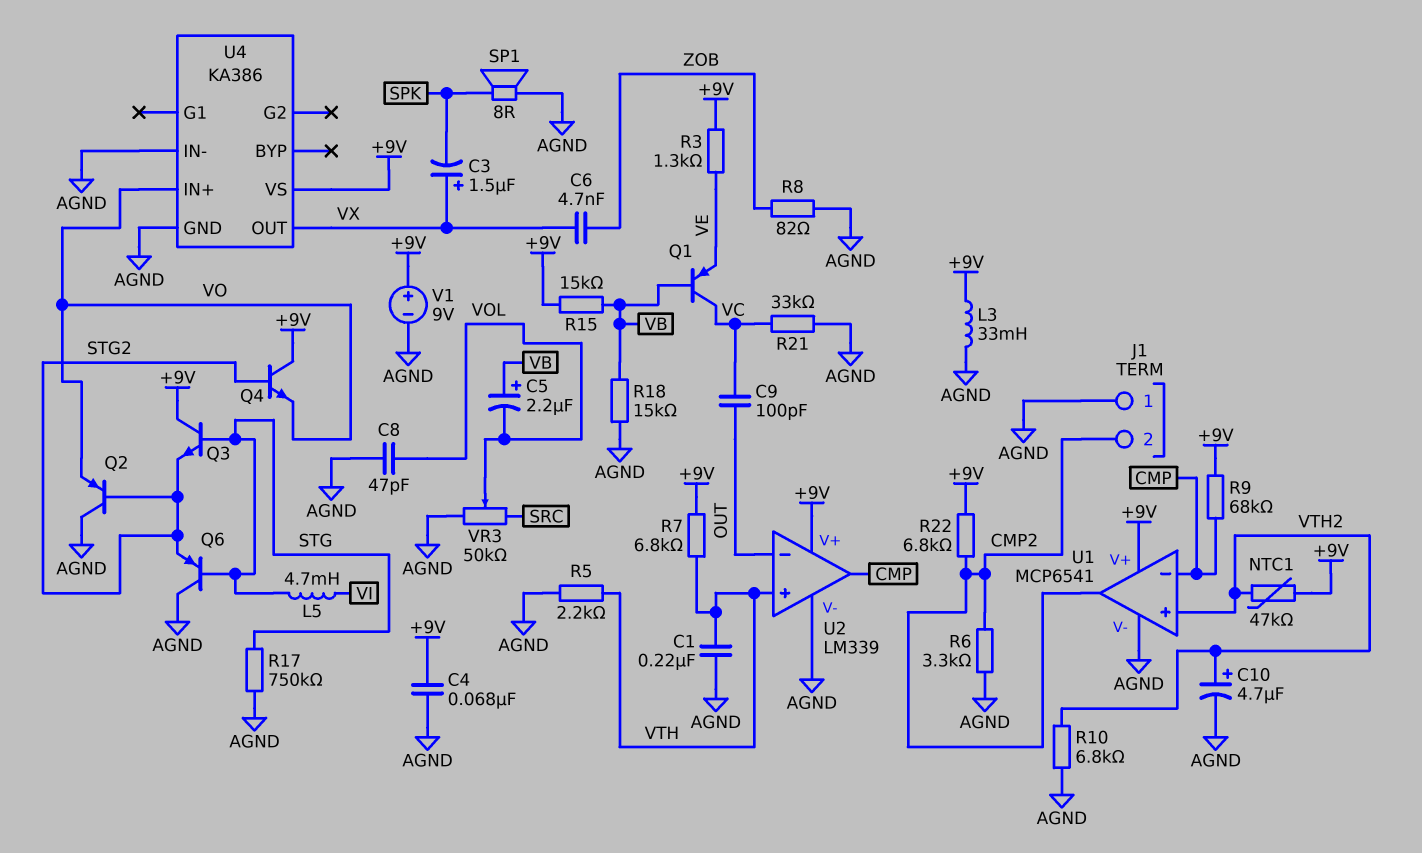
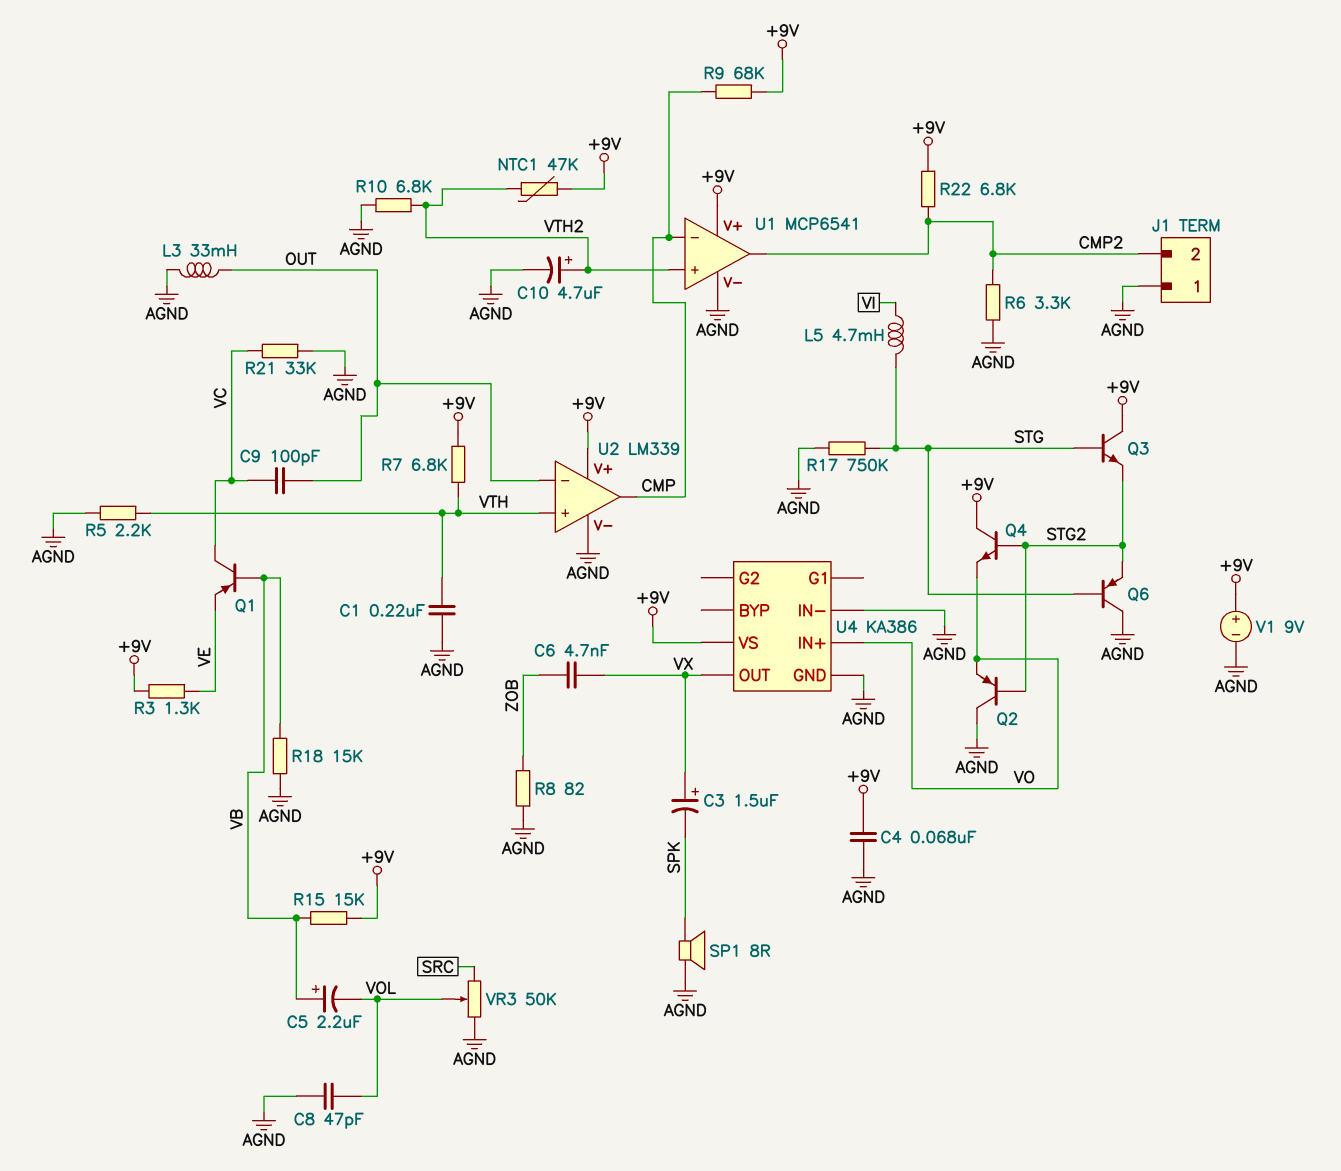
L3: 33mH (+9V, AGND) -> 33mH (AGND, OUT)

